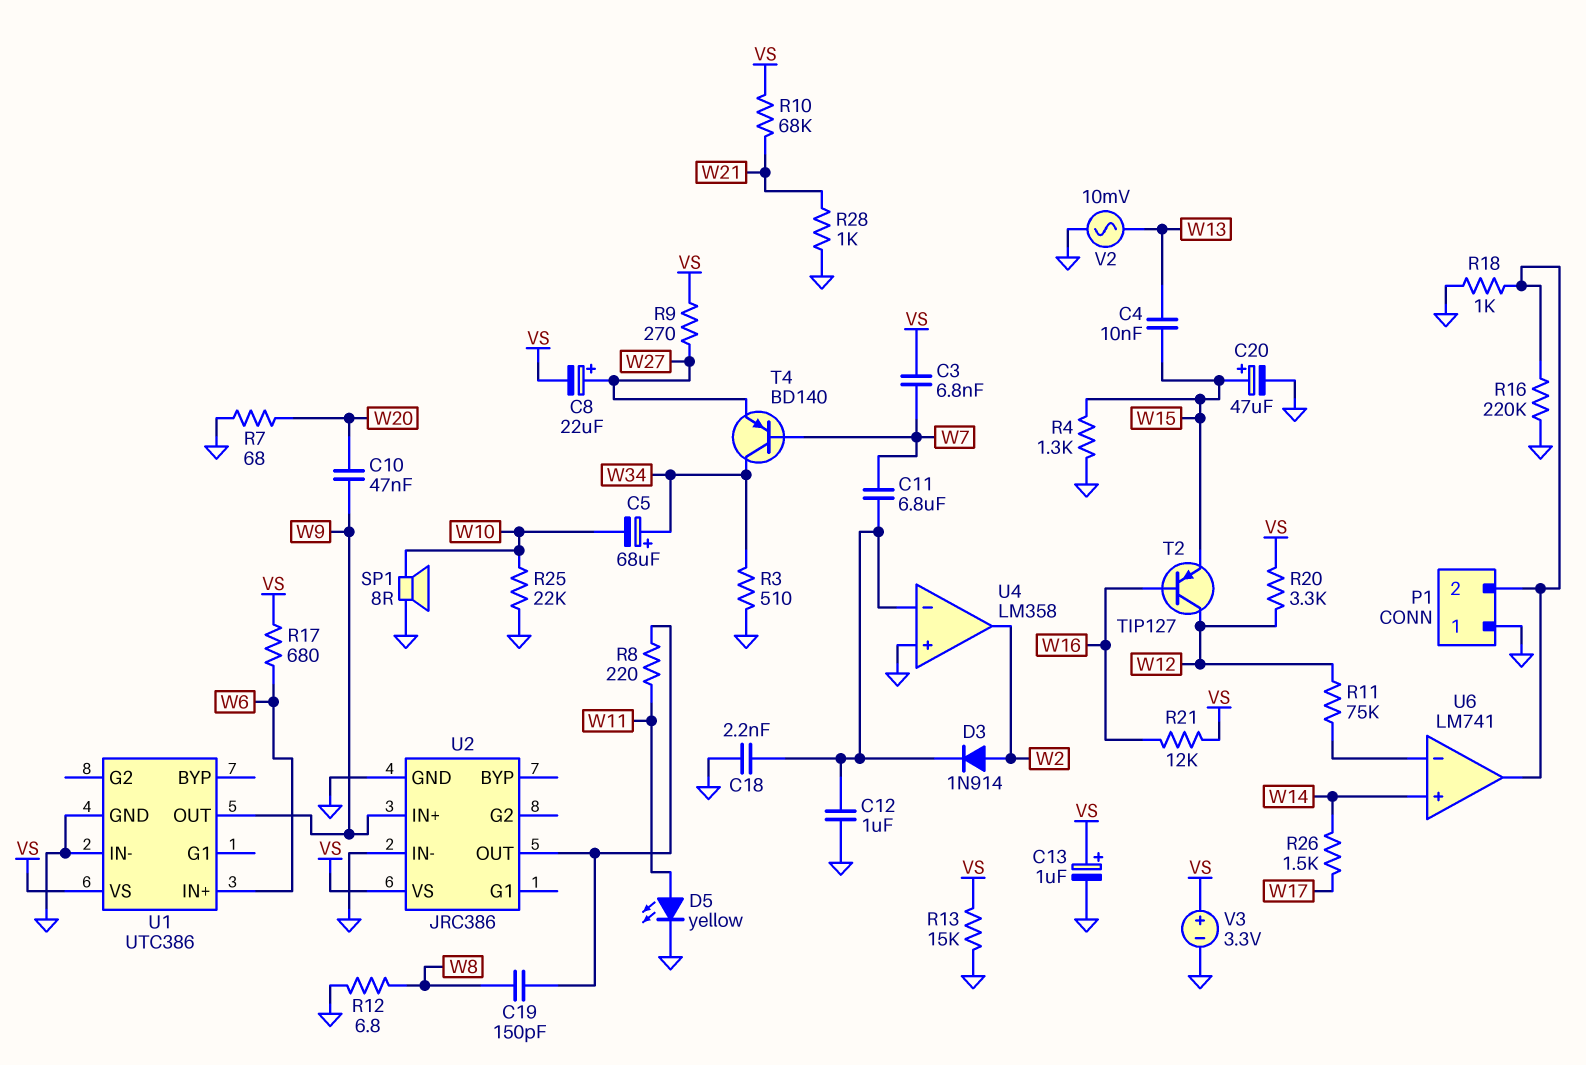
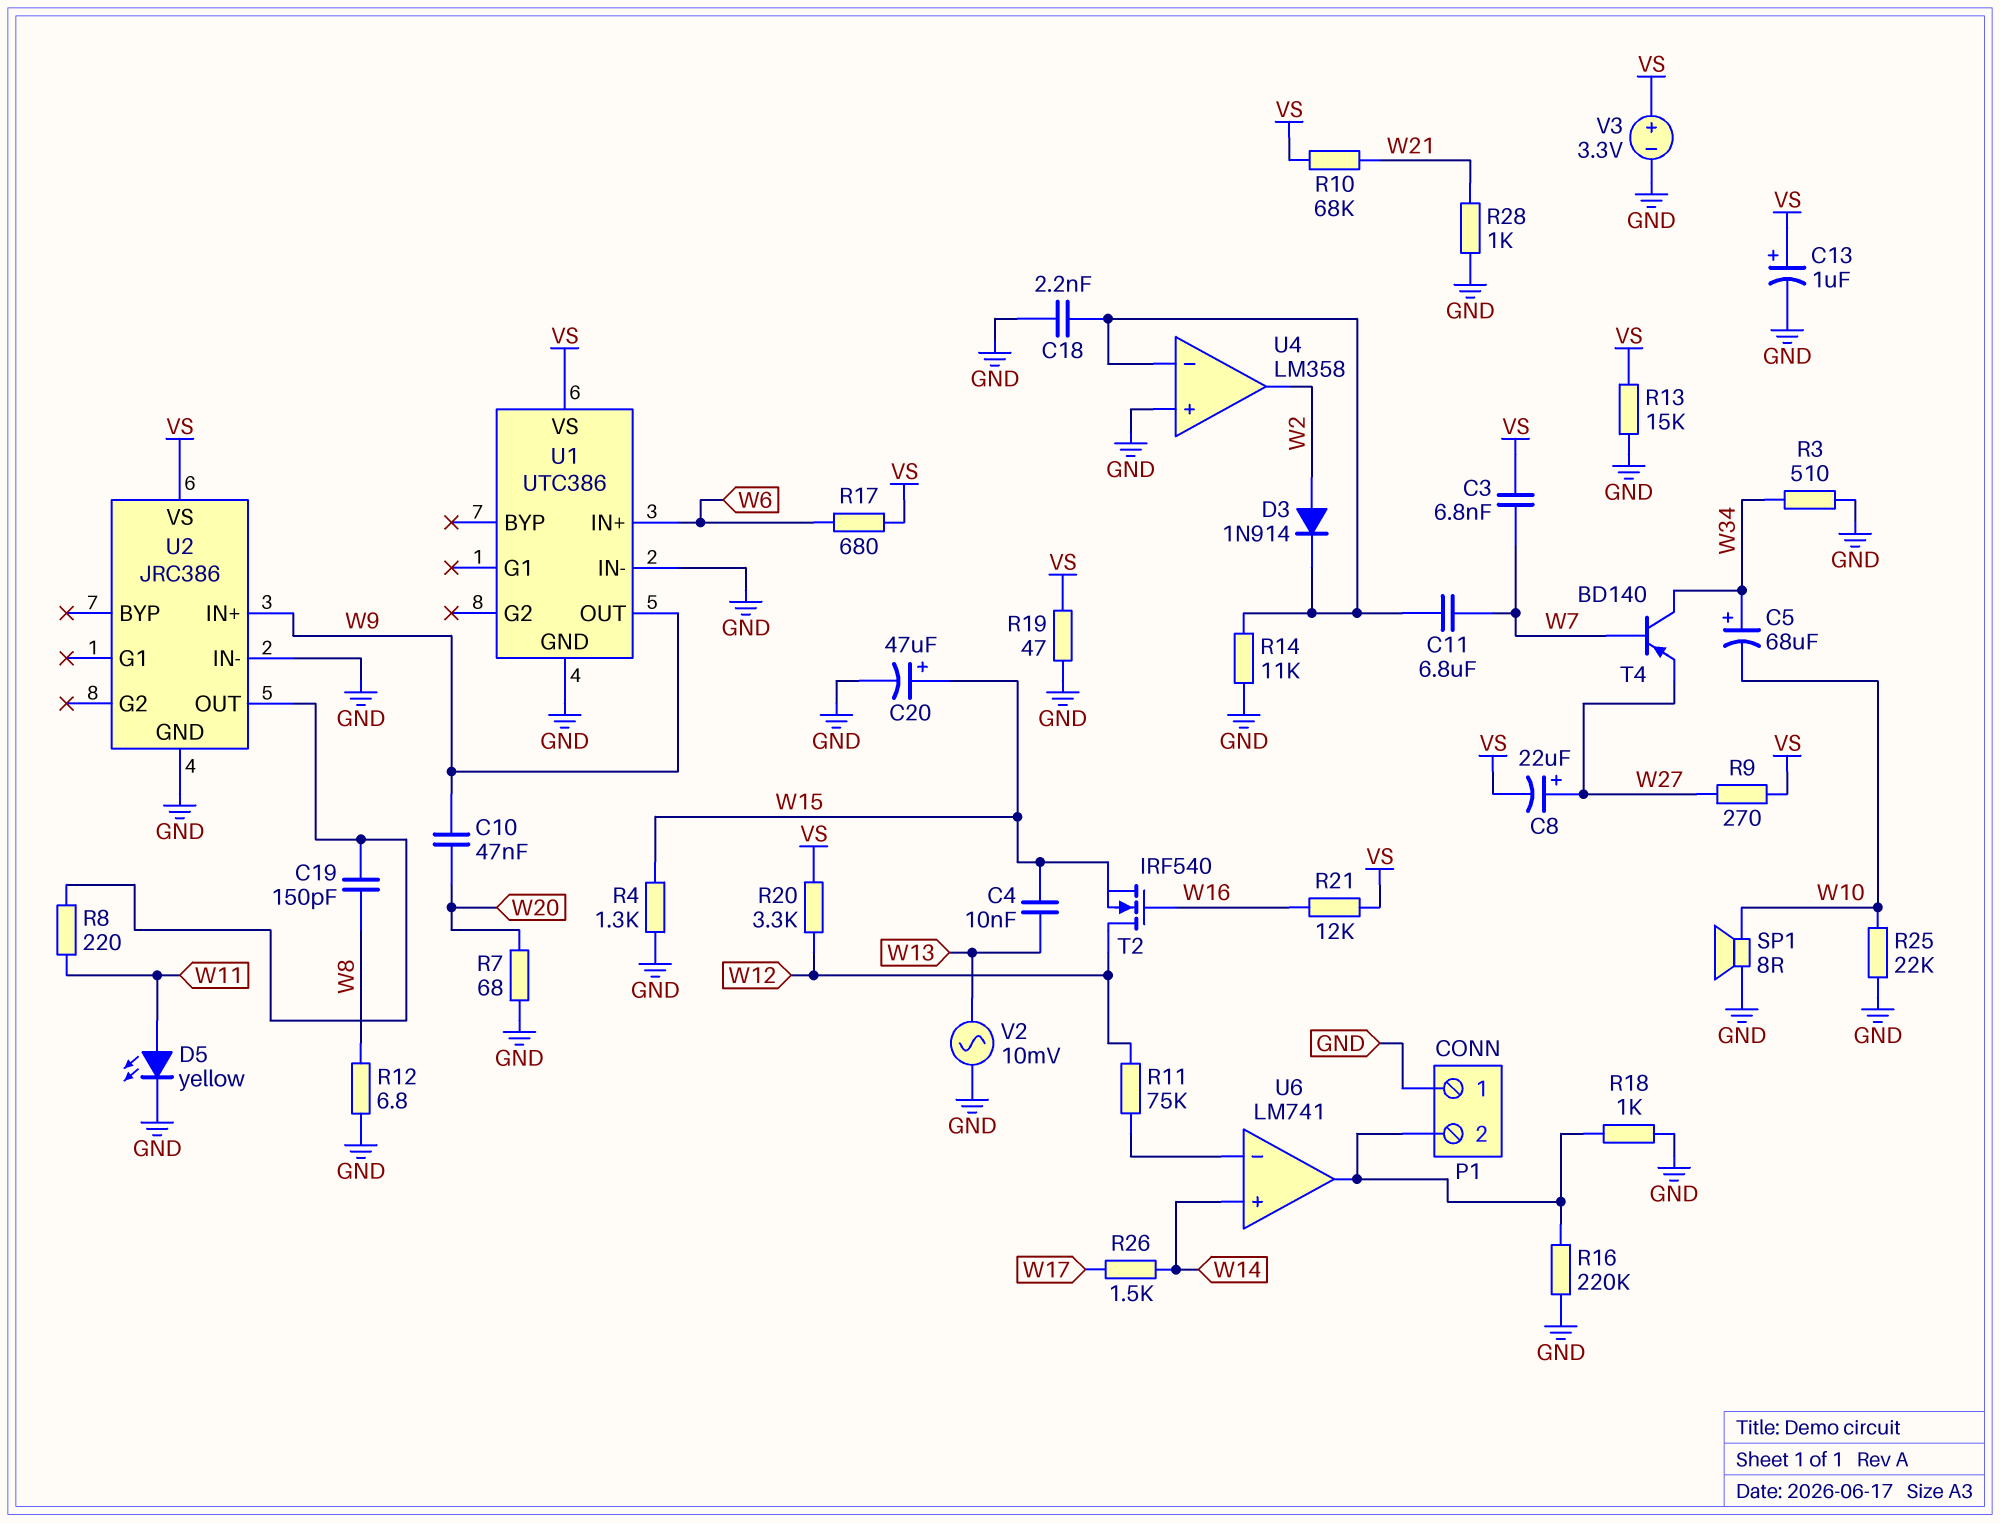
C12: 1uF (GND, U4/in-) -> none
R14: none -> 11k (GND, U4/in-)
R19: none -> 47 (GND, VS)
T2: PNP TIP127 (B W16, C W12, E W15) -> NMOS IRF540 (G W16, D W12, S W15)

